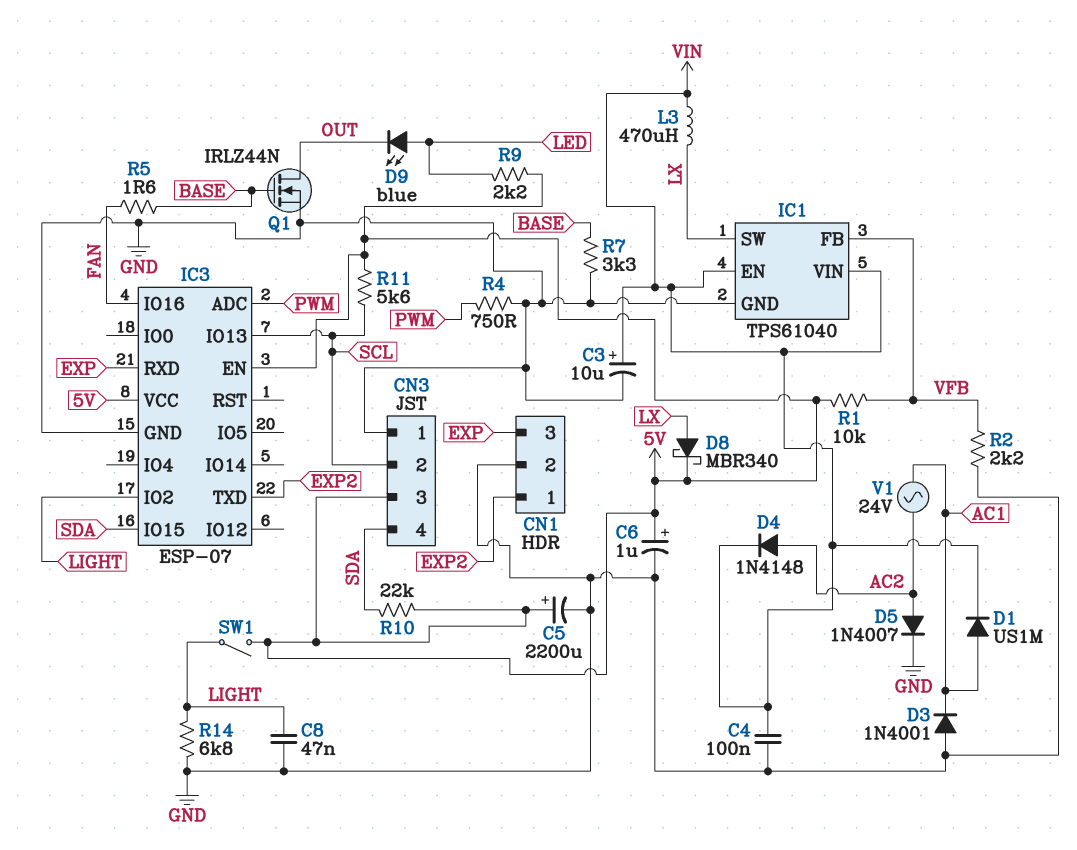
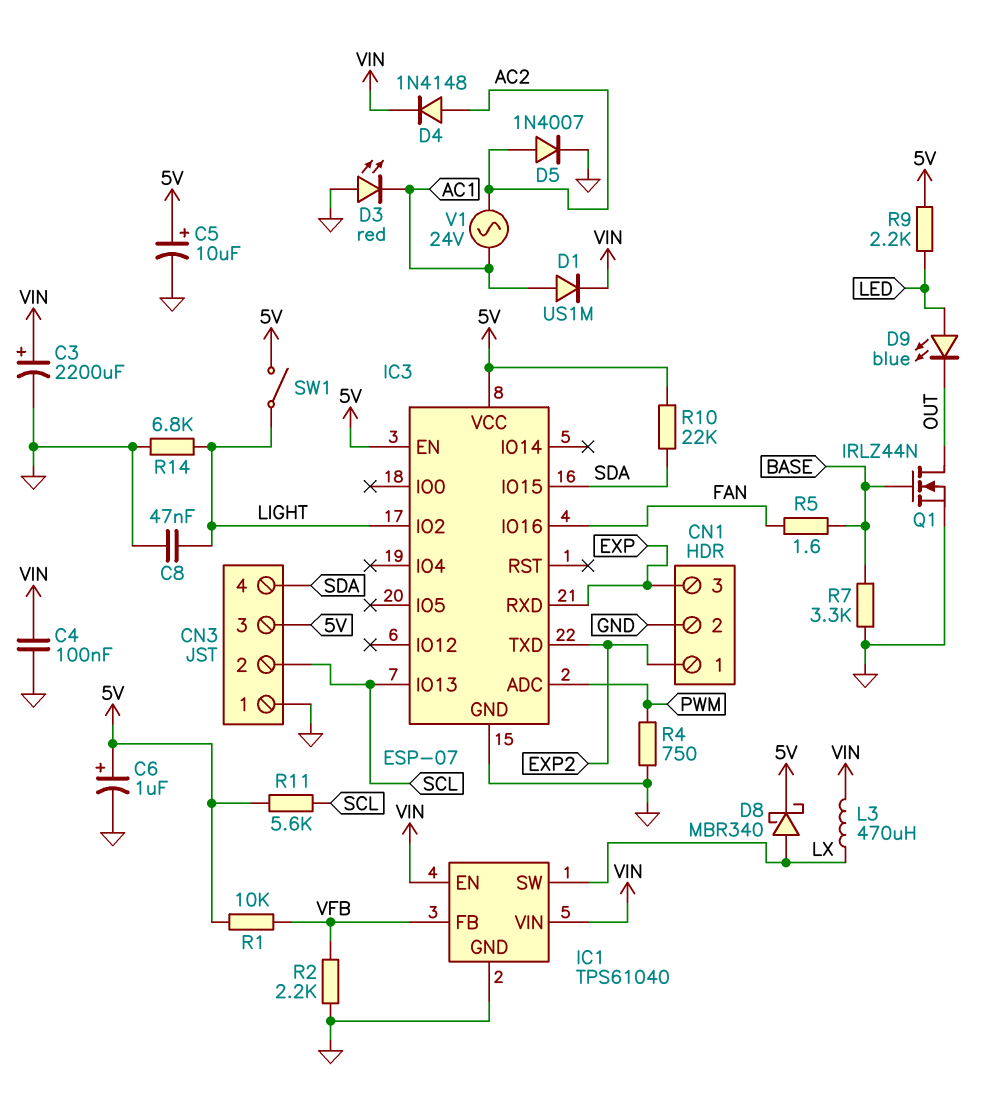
C3: 10uF (plus VIN, minus GND) -> 2200uF (plus VIN, minus GND)
C5: 2200uF (plus 5V, minus GND) -> 10uF (plus 5V, minus GND)
D3: diode 1N4001 (A GND, K AC1) -> LED red (A GND, K AC1)

